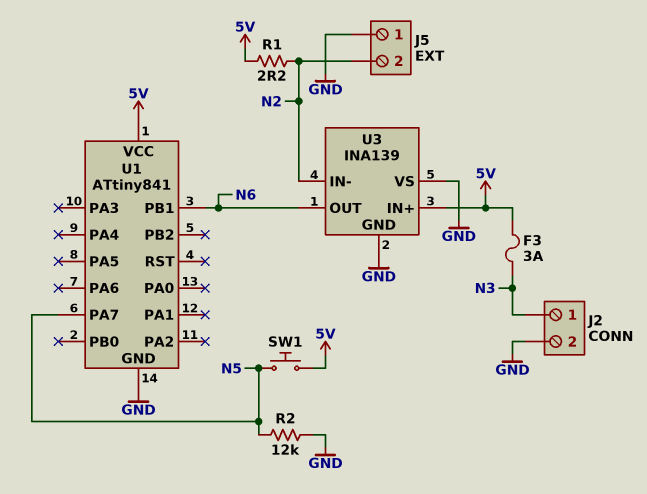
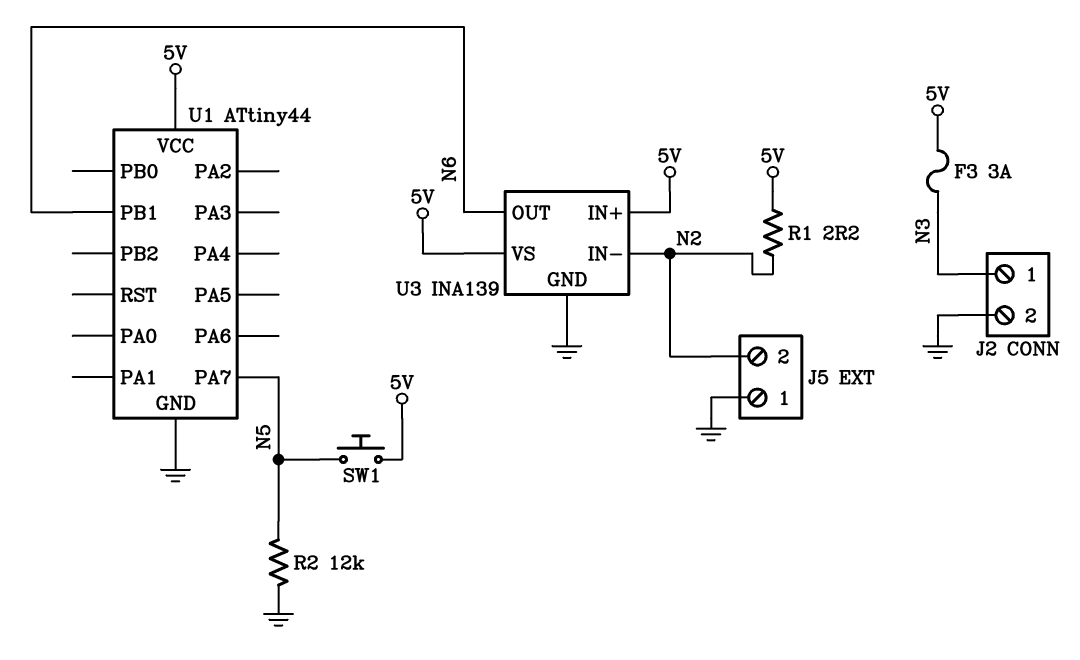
U1: ATtiny841 -> ATtiny44
U3 pin VS: GND -> 5V

